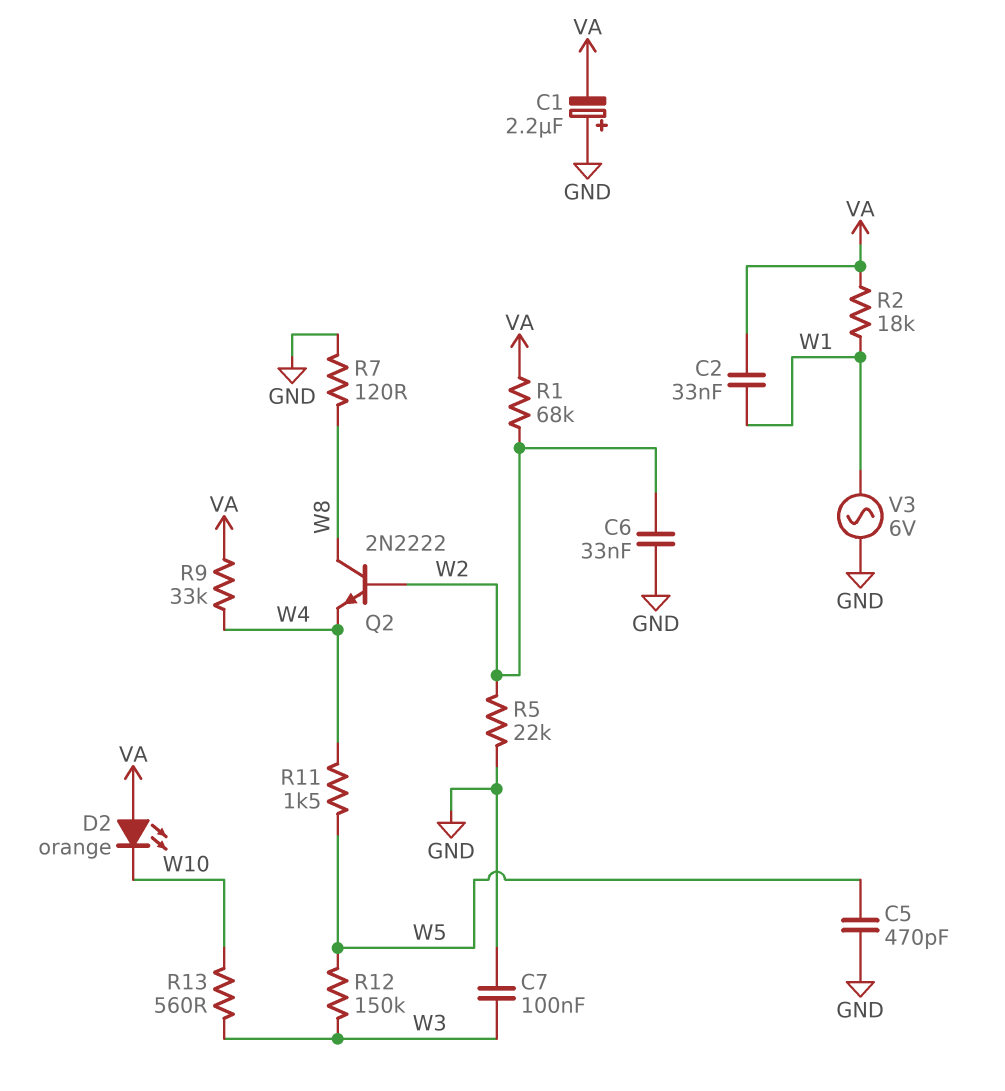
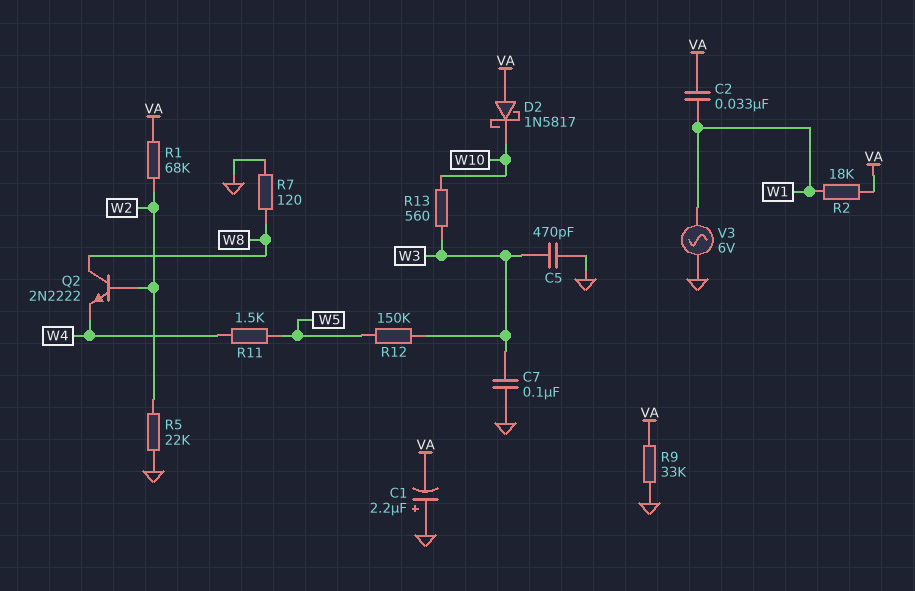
C5: 470pF (GND, W5) -> 470pF (GND, W3)
C6: 33nF (GND, W2) -> none
D2: LED orange (A VA, K W10) -> schottky 1N5817 (A VA, K W10)
R9: 33k (VA, W4) -> 33k (GND, VA)

